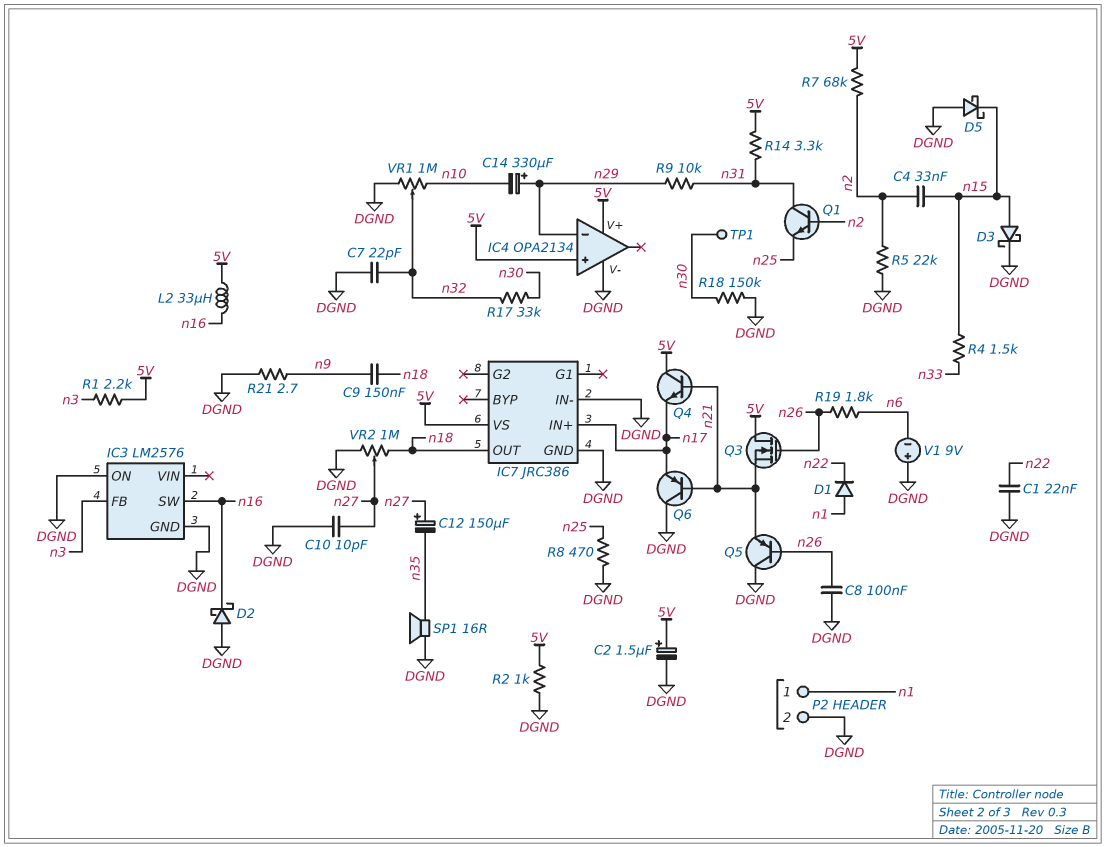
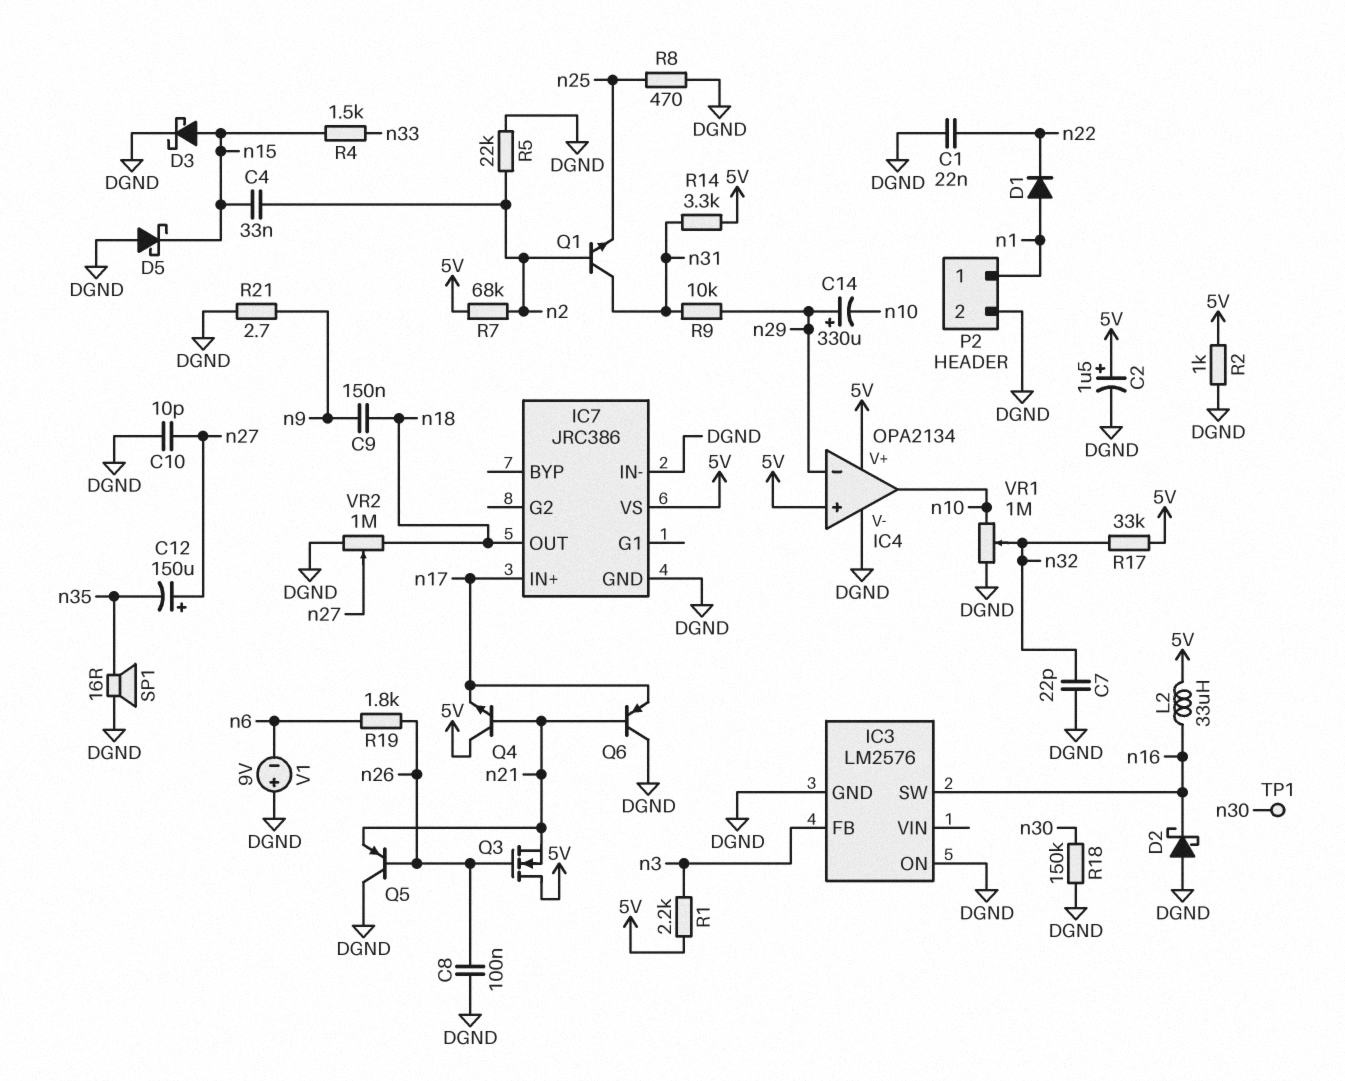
IC4 pin out: none -> n10
R17: 33k (n30, n32) -> 33k (5V, n32)

